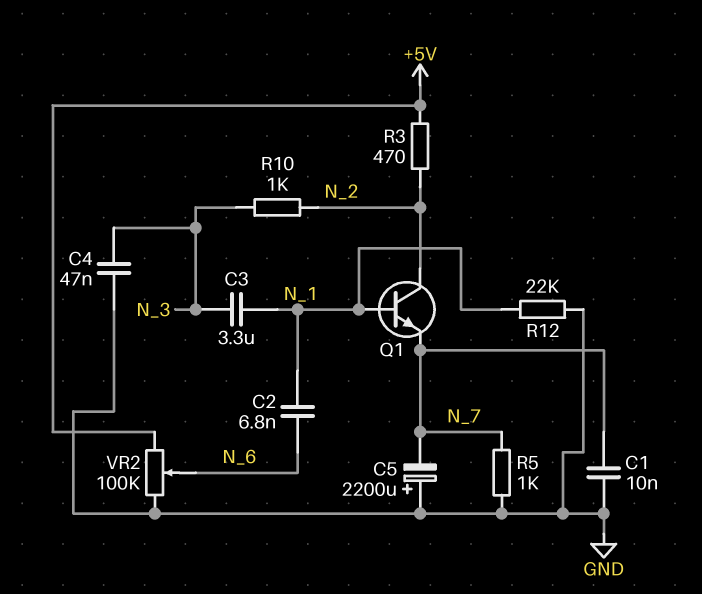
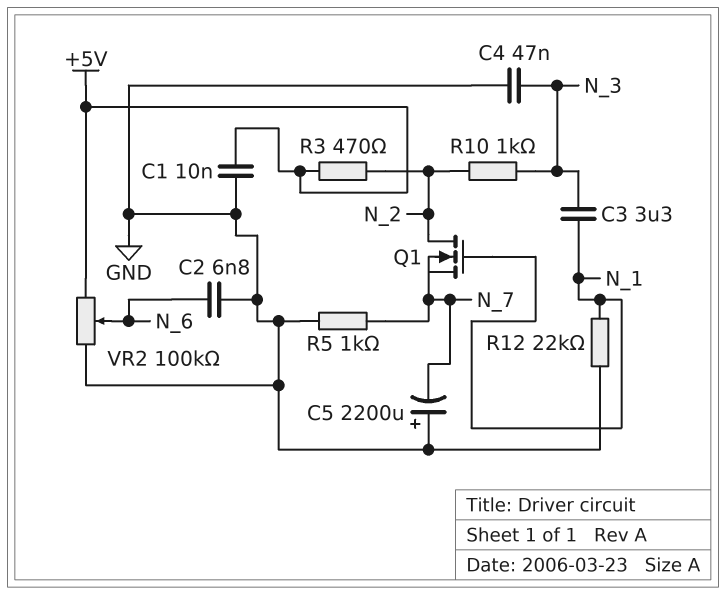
C1: 10nF (GND, N_7) -> 10nF (+5V, GND)
C2: 6.8nF (N_1, N_6) -> 6.8nF (GND, N_6)
Q1: NPN (B N_1, C N_2, E N_7) -> NMOS (G N_1, D N_2, S N_7)

